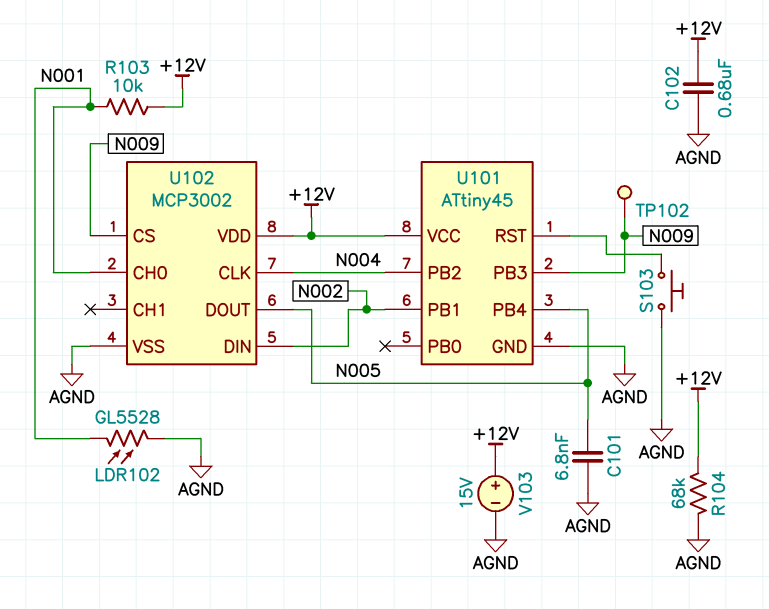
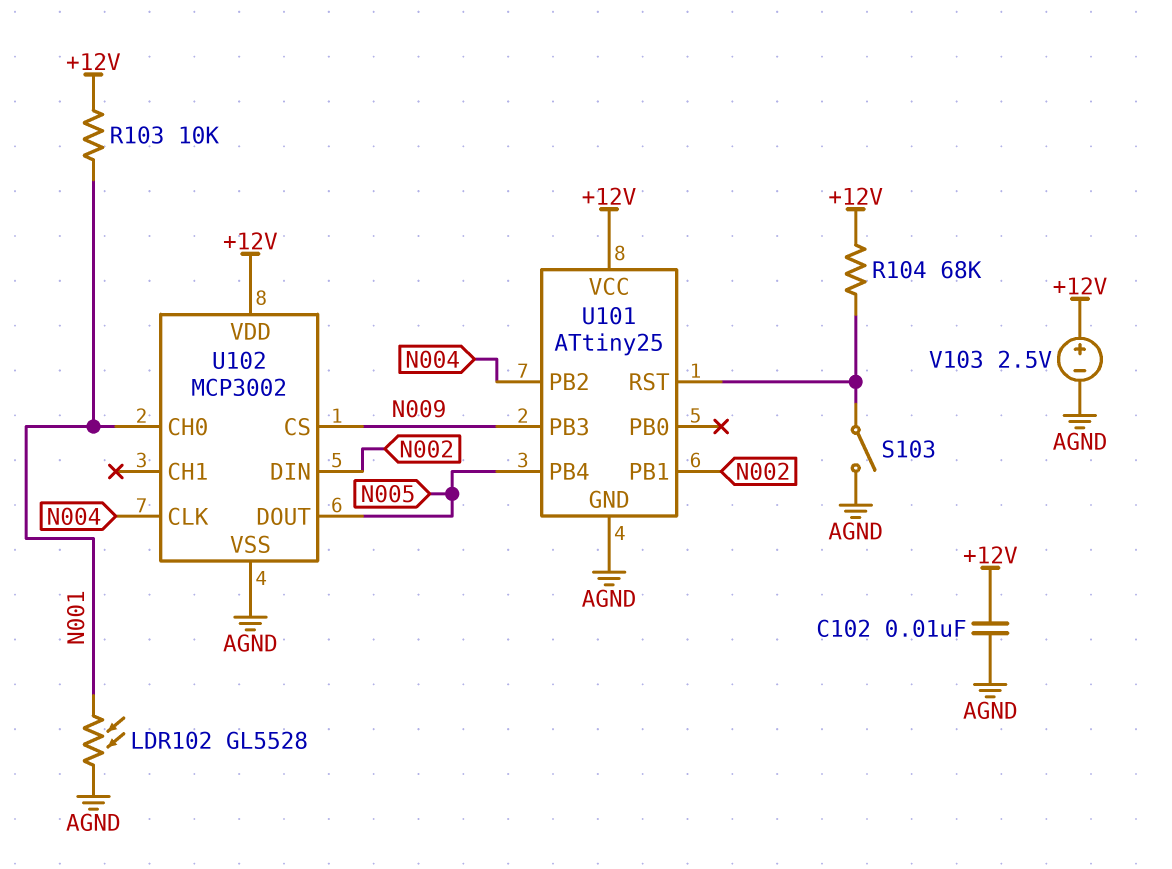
C101: 6.8nF (AGND, N005) -> none
C102: 680nF (+12V, AGND) -> 10nF (+12V, AGND)
R104: 68k (+12V, AGND) -> 68k (+12V, U101/RST)
S103: button (AGND, U101/RST) -> switch (AGND, U101/RST)
TP102: test point (N009) -> none
U101: ATtiny45 -> ATtiny25
V103: 15V (plus +12V, minus AGND) -> 2.5V (plus +12V, minus AGND)

